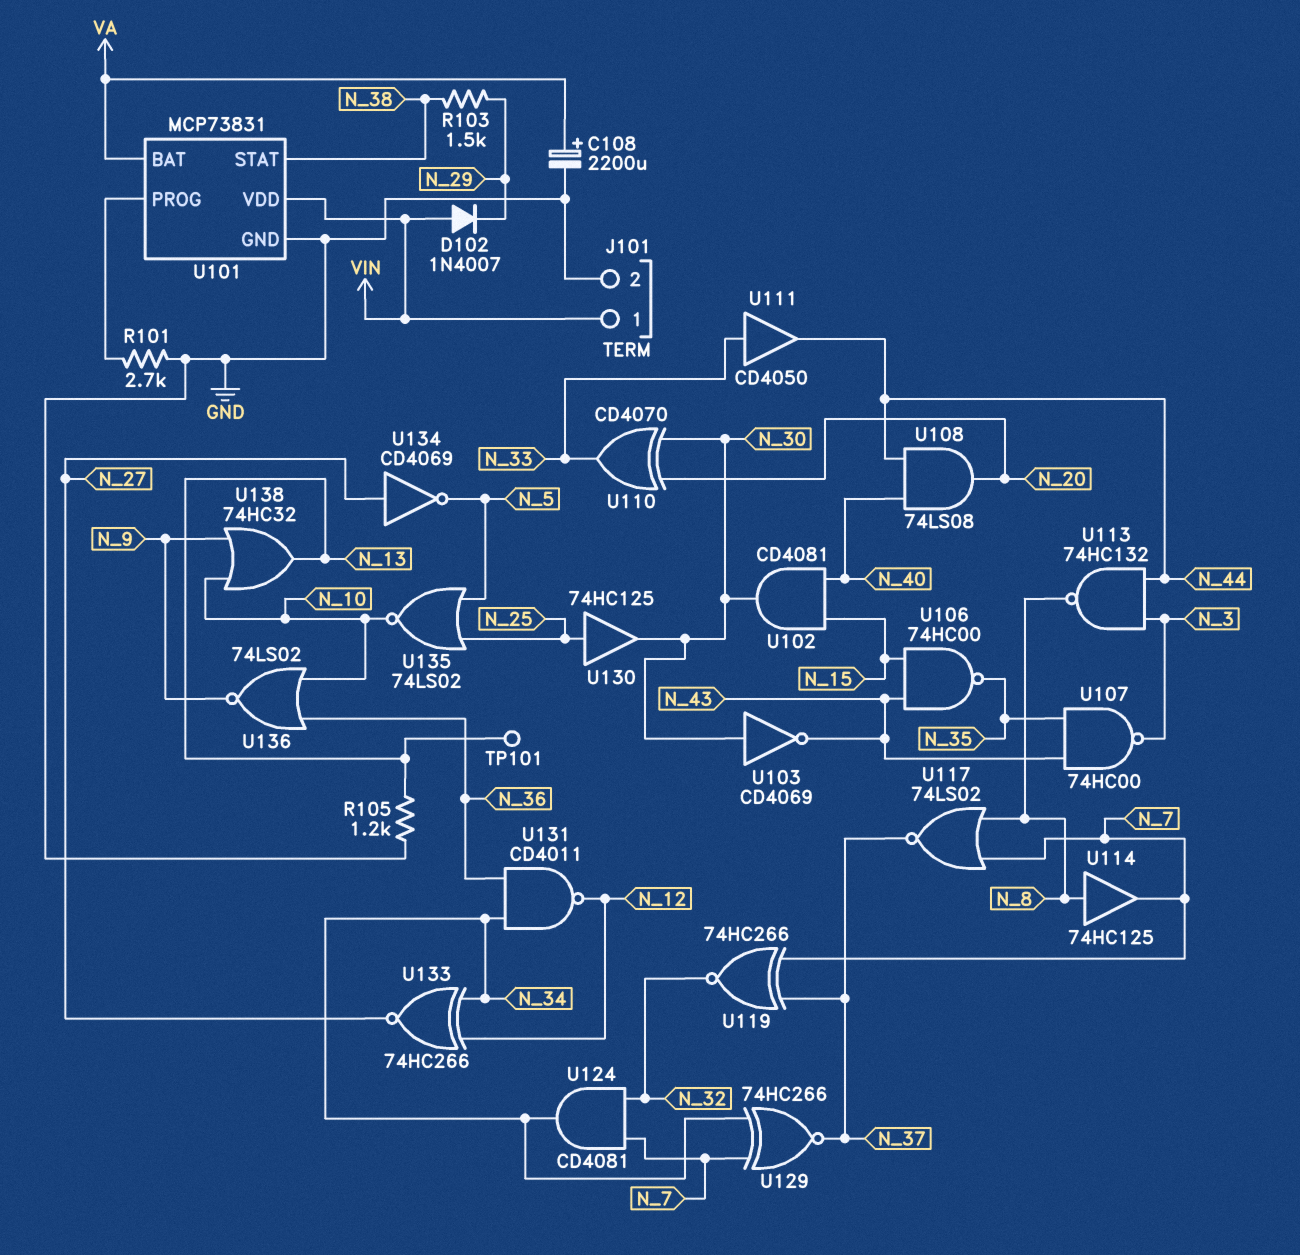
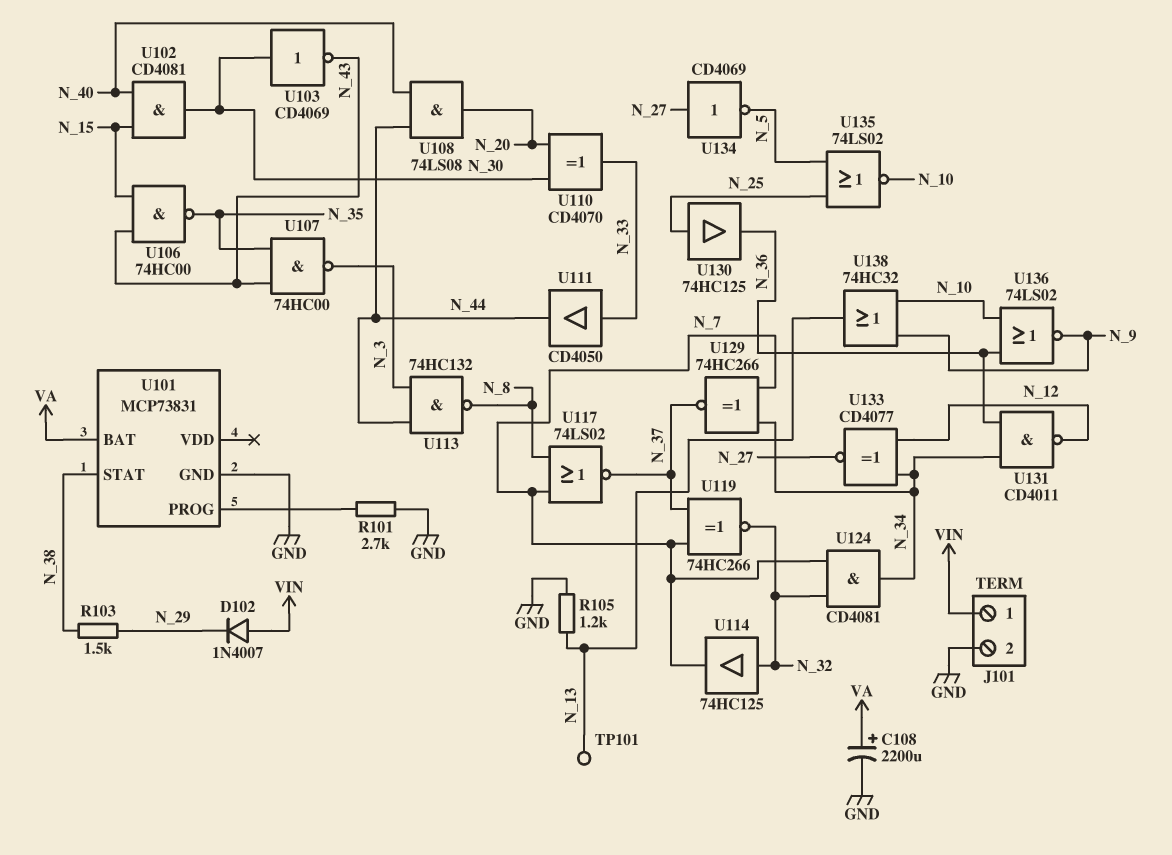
U101 pin VDD: VIN -> none
U114: buffer 74HC125 (in N_8, out N_7) -> buffer 74HC125 (in N_32, out N_7)
U130: buffer 74HC125 (in N_25, out N_30) -> buffer 74HC125 (in N_25, out N_36)
U133: XNOR 74HC266 (in N_12, in N_34, out N_27) -> XNOR CD4077 (in N_12, in N_34, out N_27)

